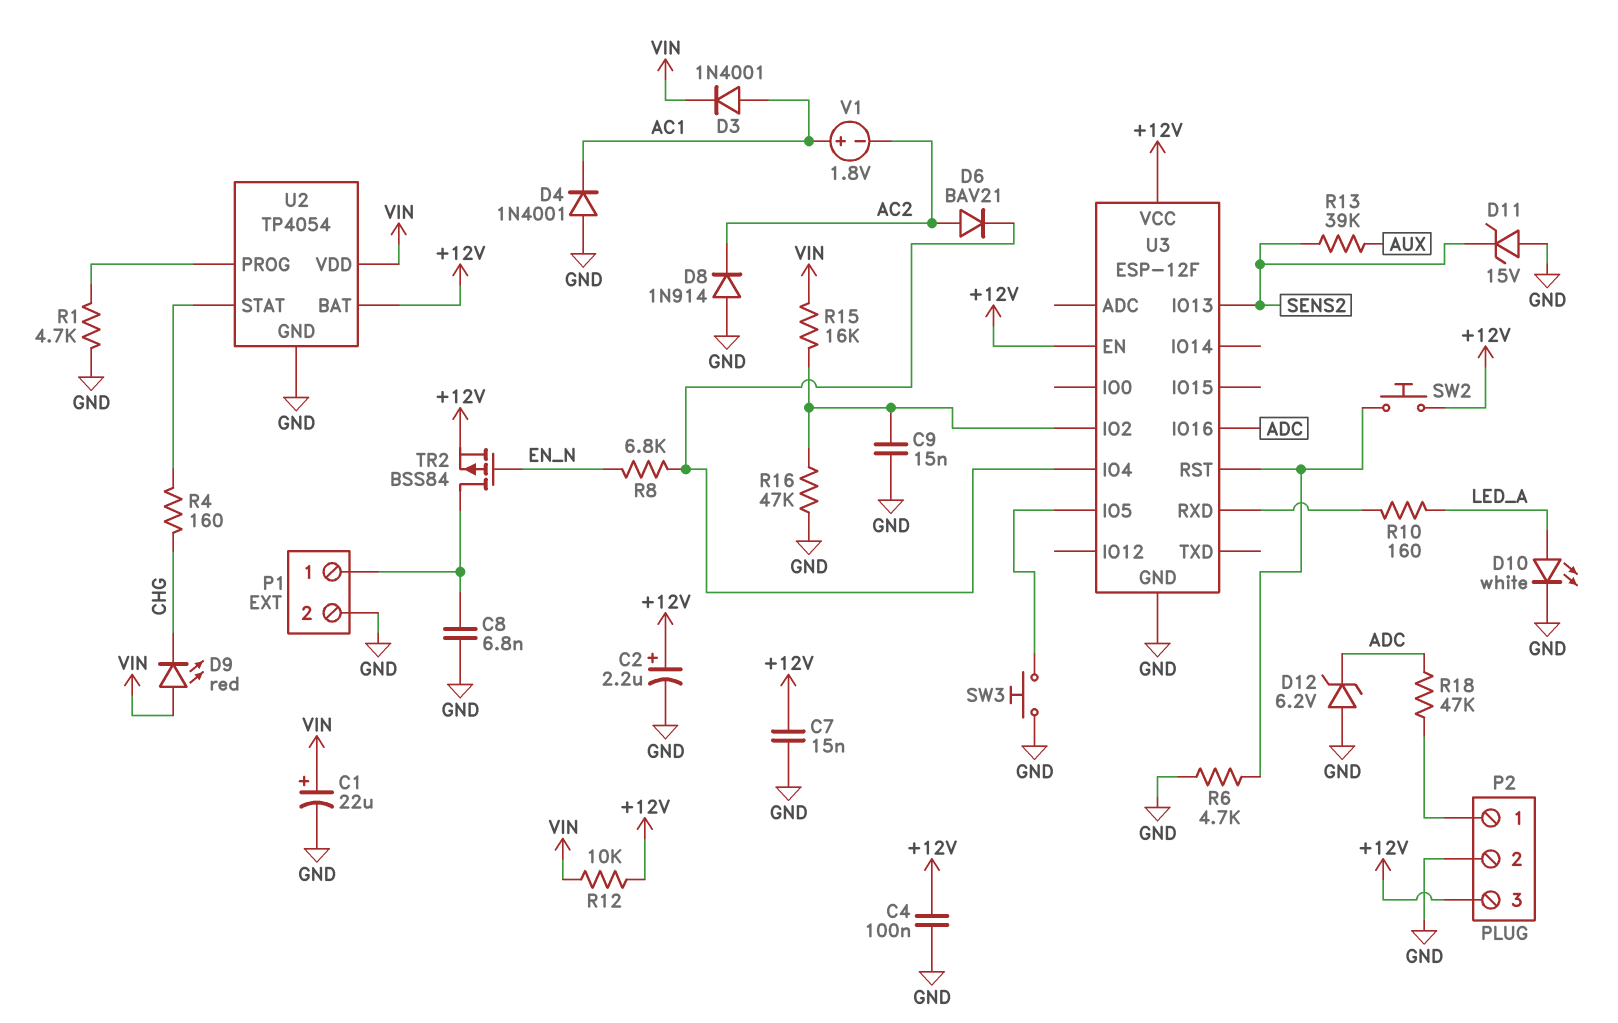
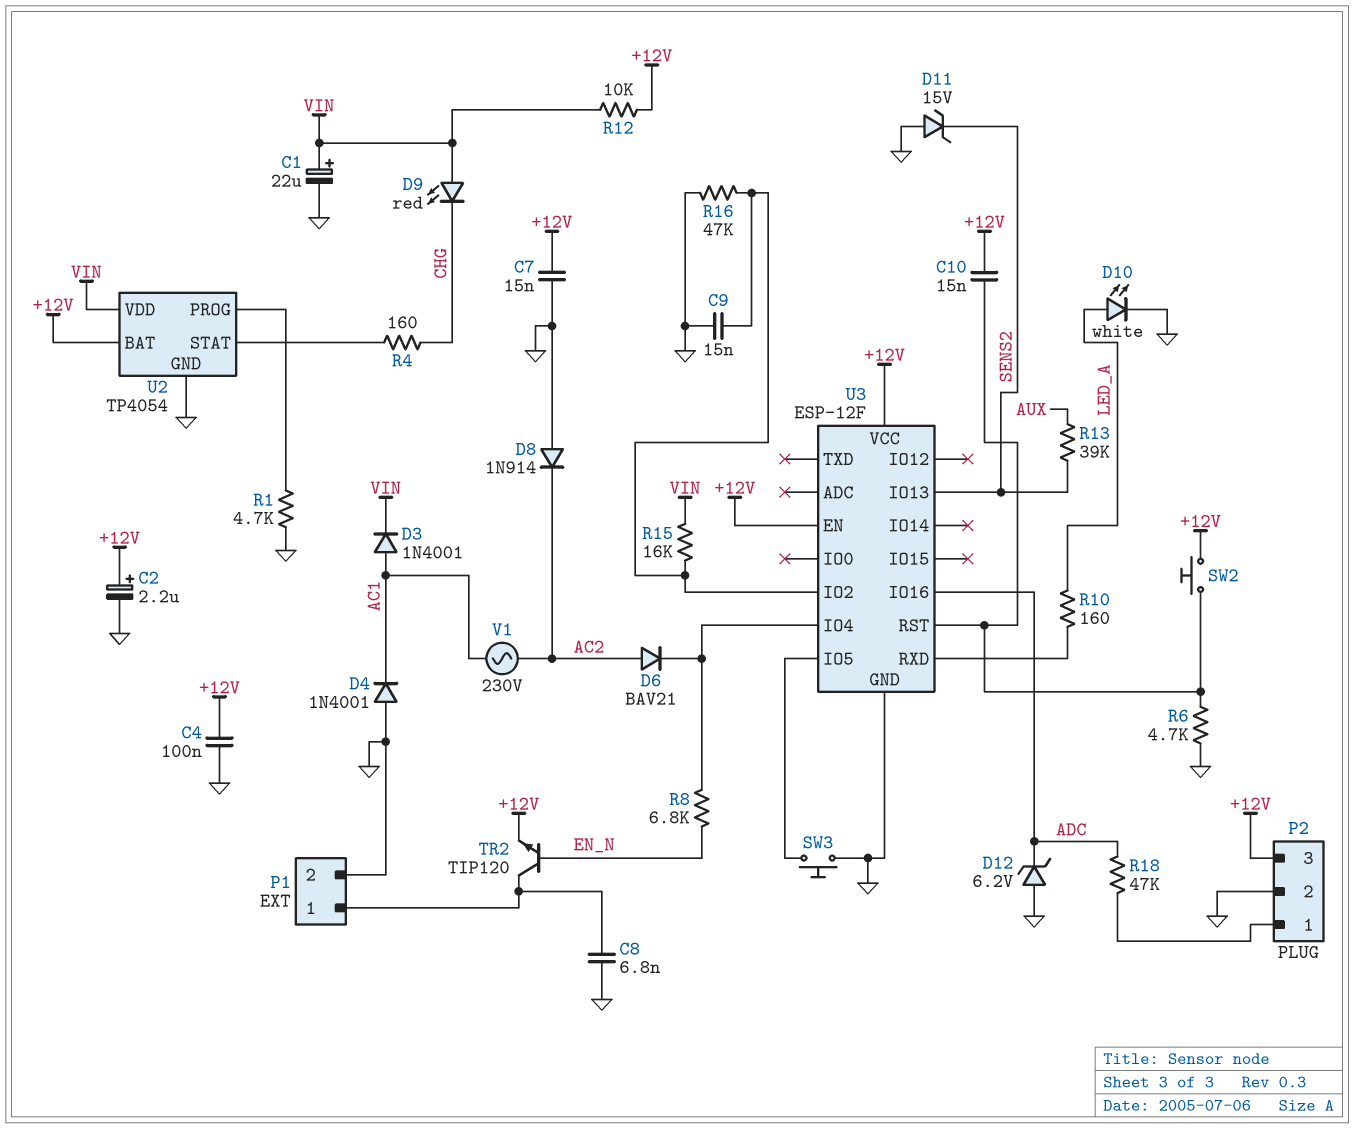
C10: none -> 15nF (+12V, U3/RST)
TR2: PMOS BSS84 (G EN_N, D P1/1, S +12V) -> NPN TIP120 (B EN_N, C P1/1, E +12V)
V1: 1.8V (plus AC1, minus AC2) -> AC 230V (AC1, AC2)

